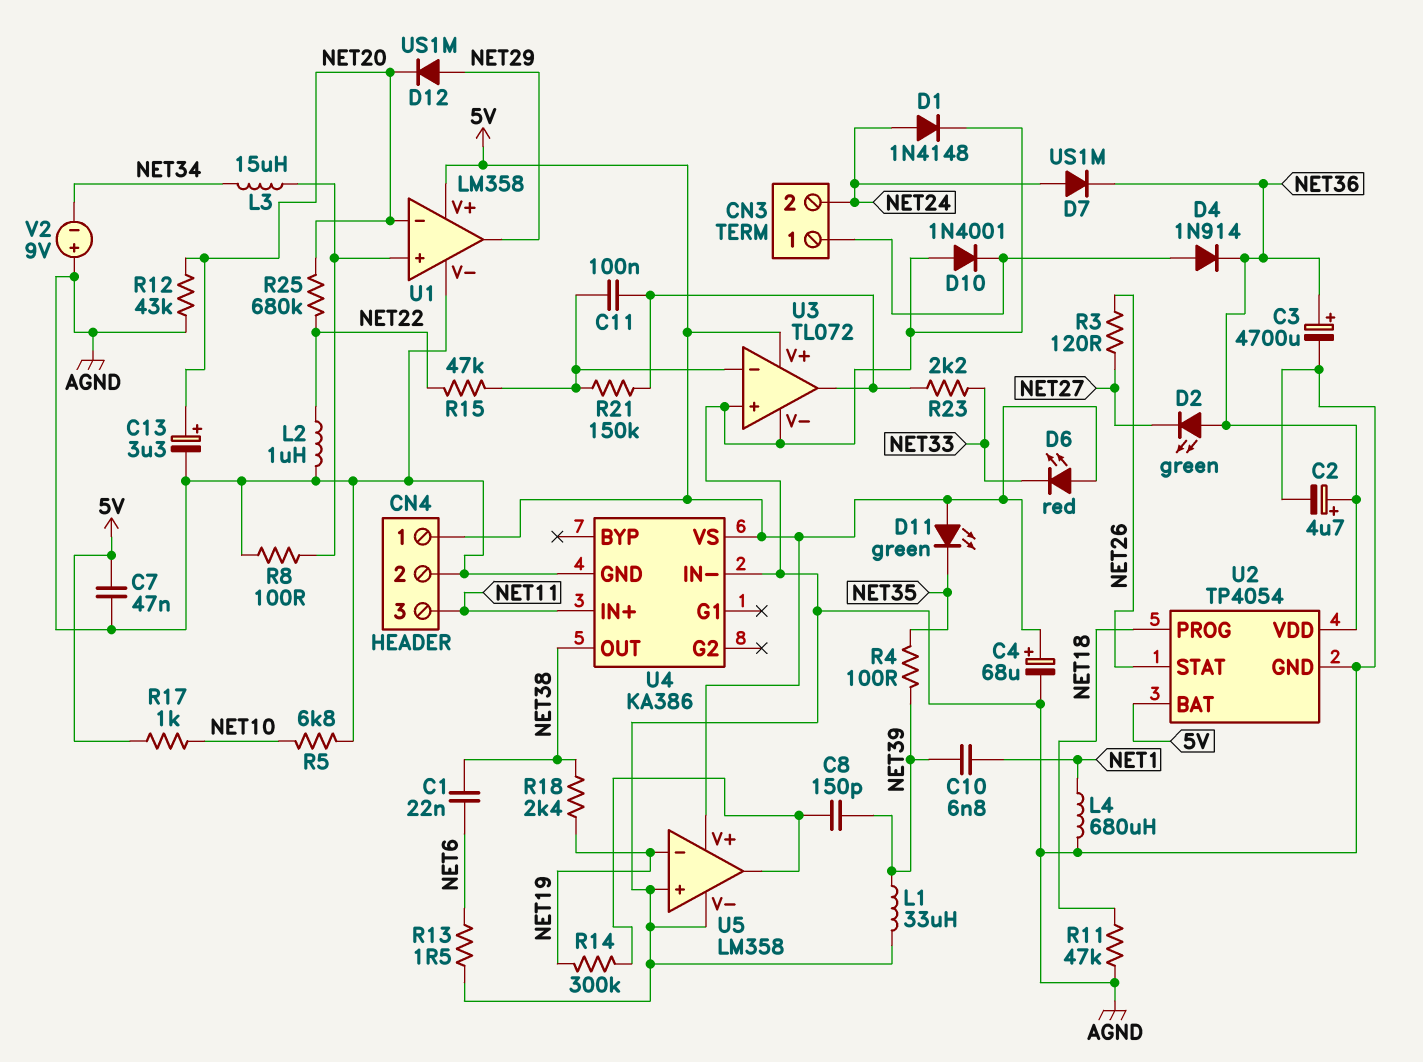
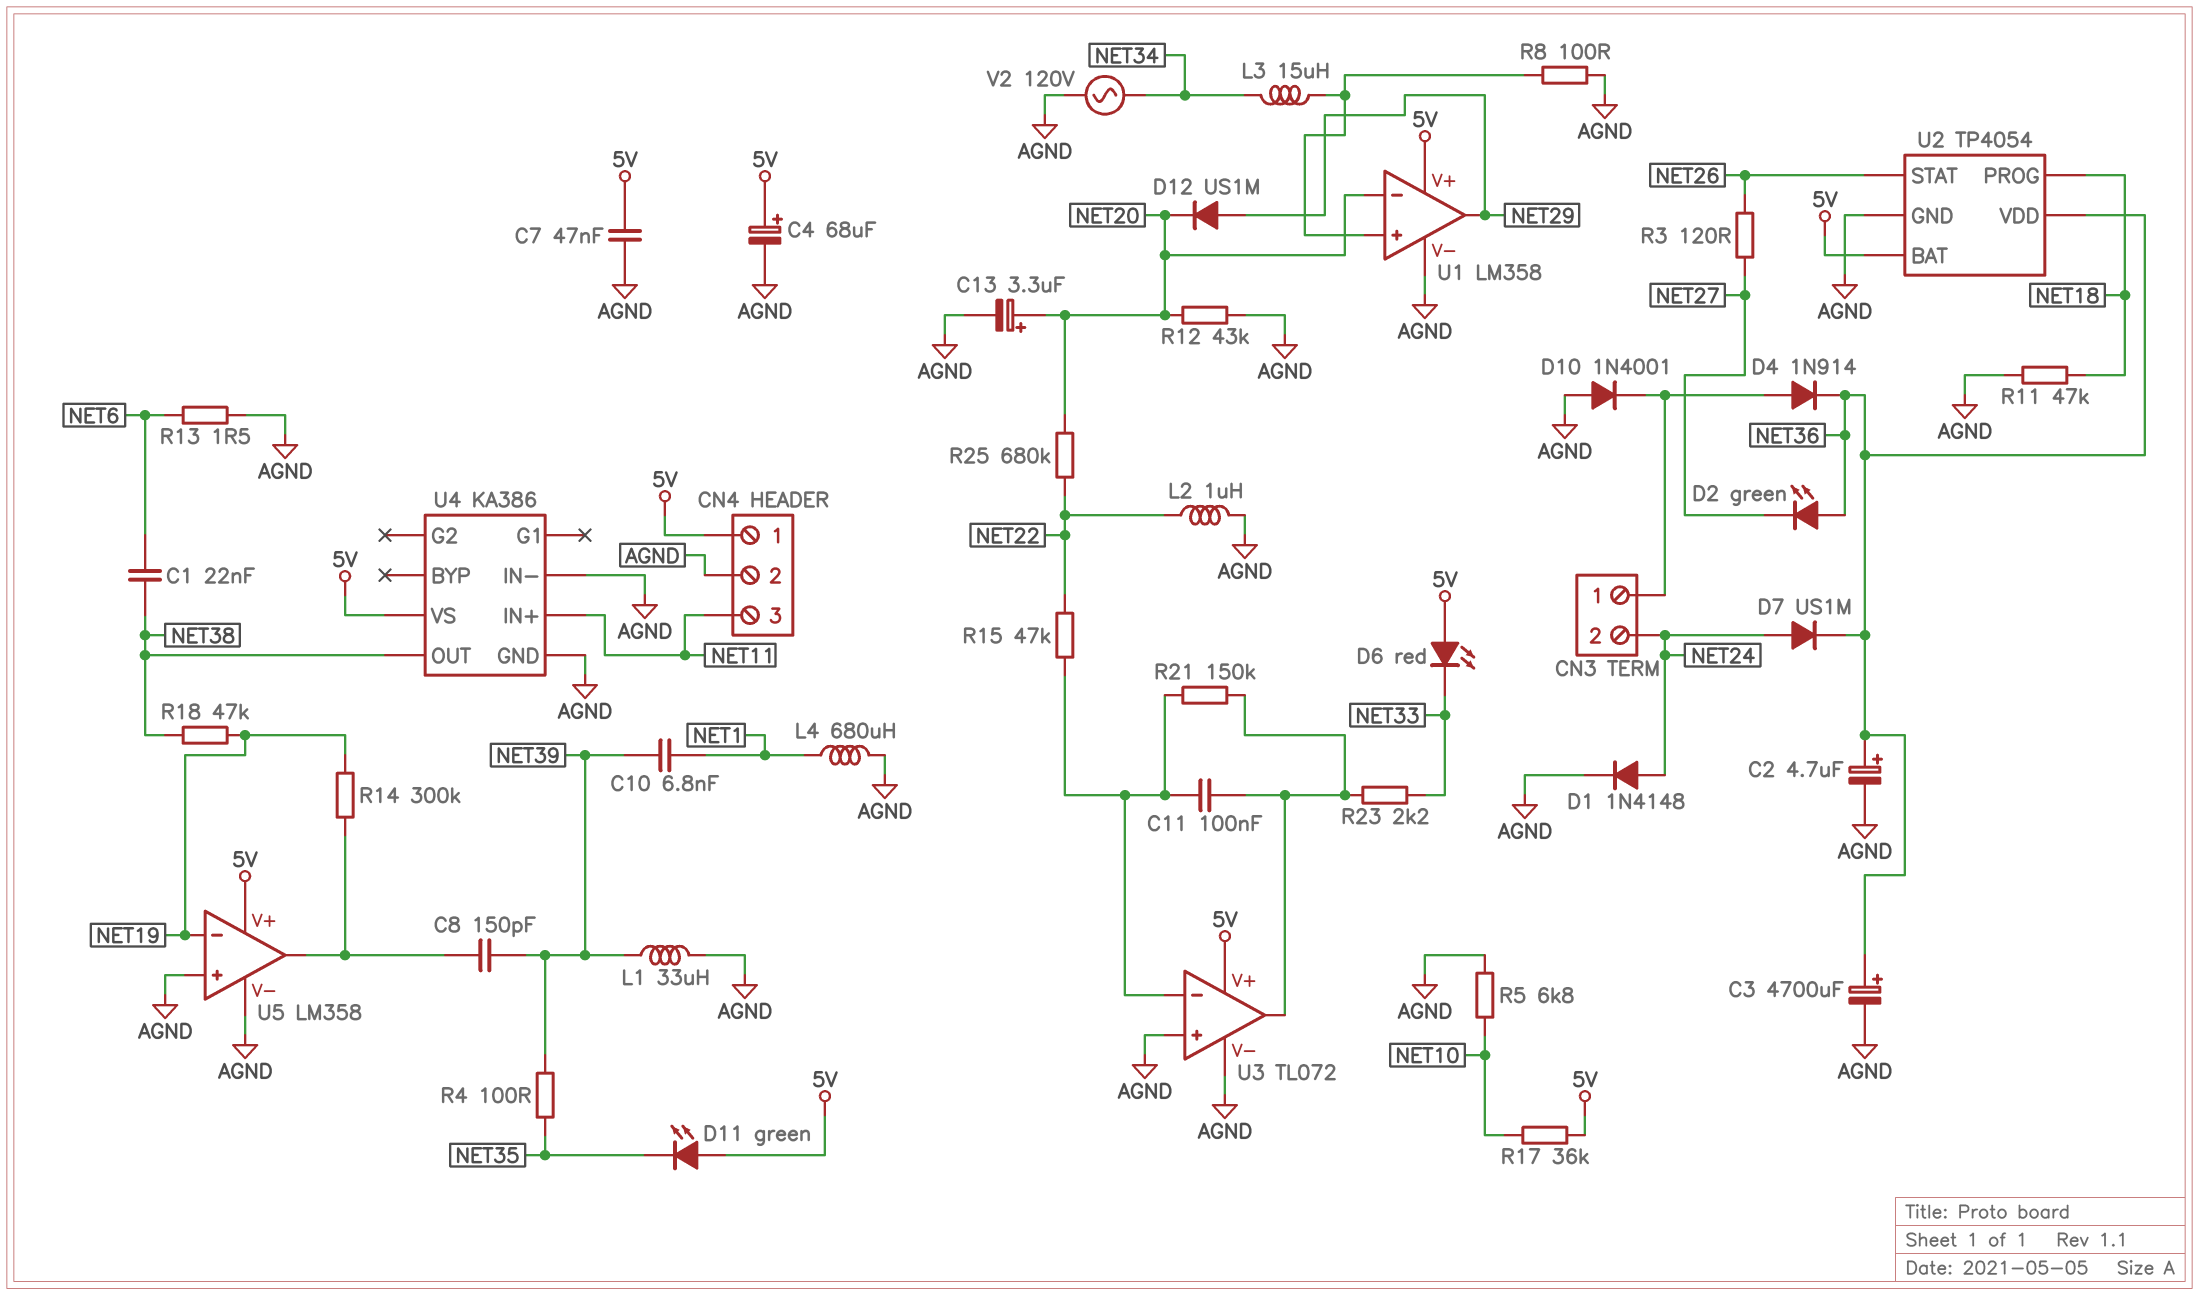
R17: 1k (5V, NET10) -> 36k (5V, NET10)
R18: 2.4k (NET19, NET38) -> 47k (NET19, NET38)
V2: 9V (plus AGND, minus NET34) -> AC 120V (AGND, NET34)

